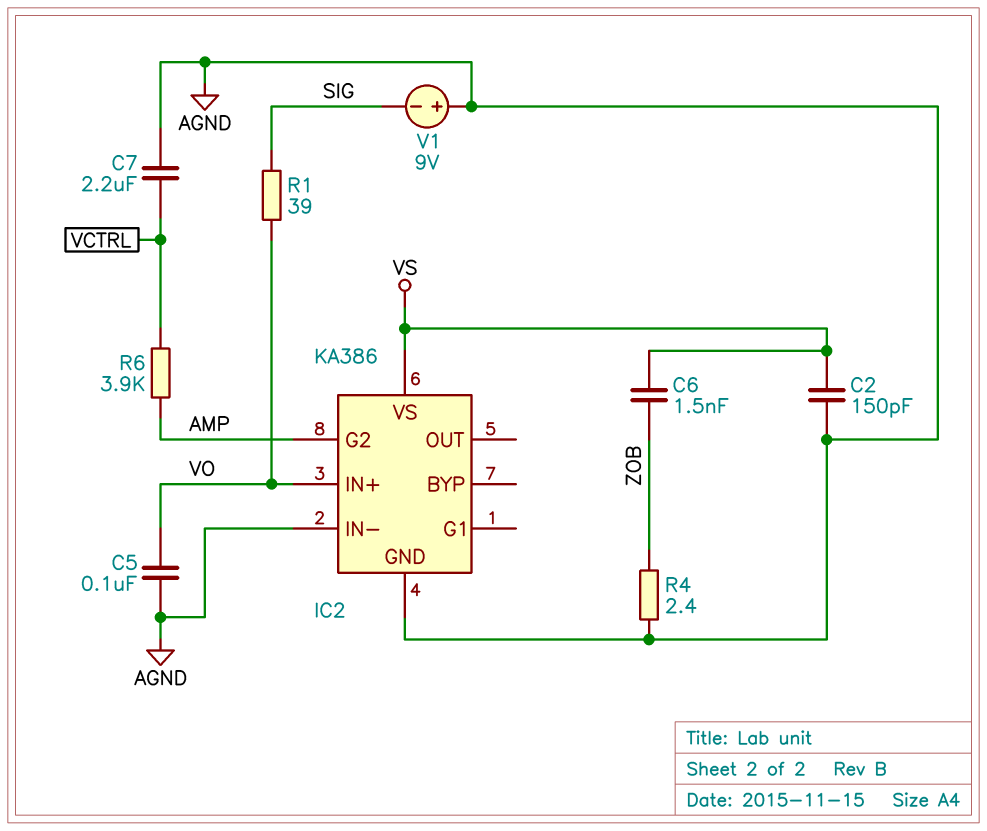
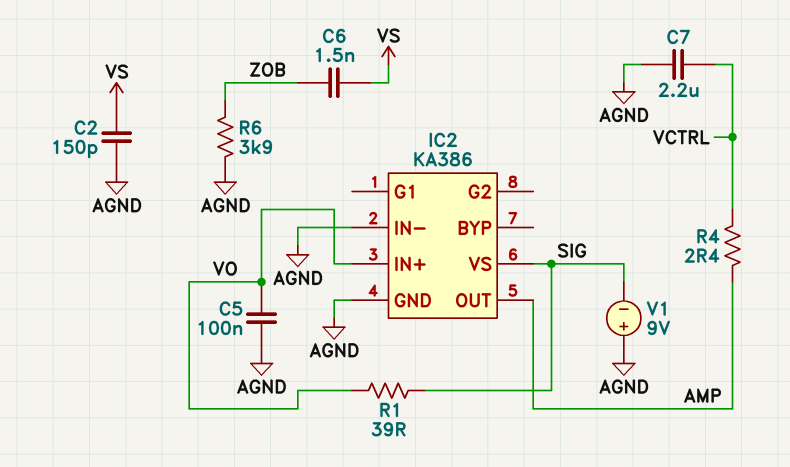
IC2 pin G2: AMP -> none
IC2 pin OUT: none -> AMP
IC2 pin VS: VS -> SIG
R4: 2.4 (AGND, ZOB) -> 2.4 (AMP, VCTRL)
R6: 3.9k (AMP, VCTRL) -> 3.9k (AGND, ZOB)

